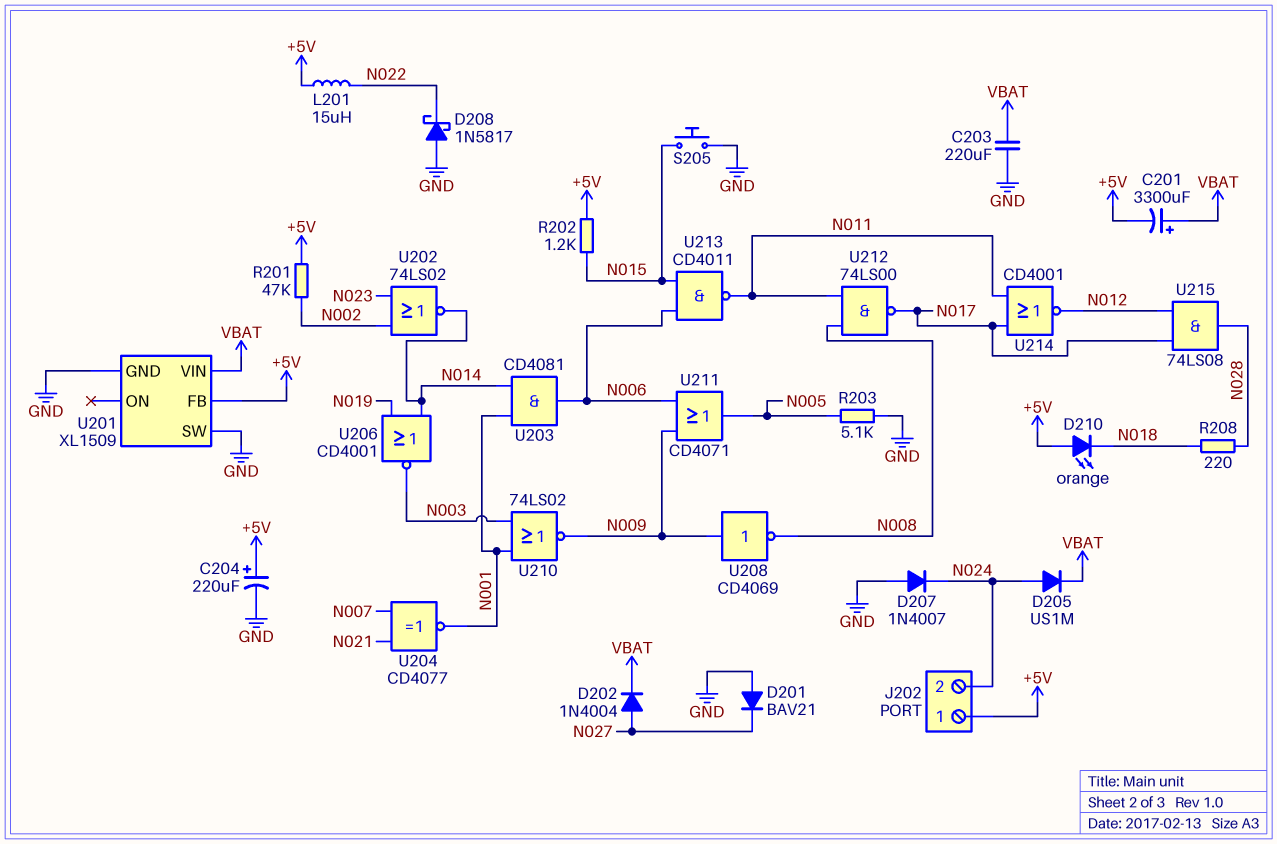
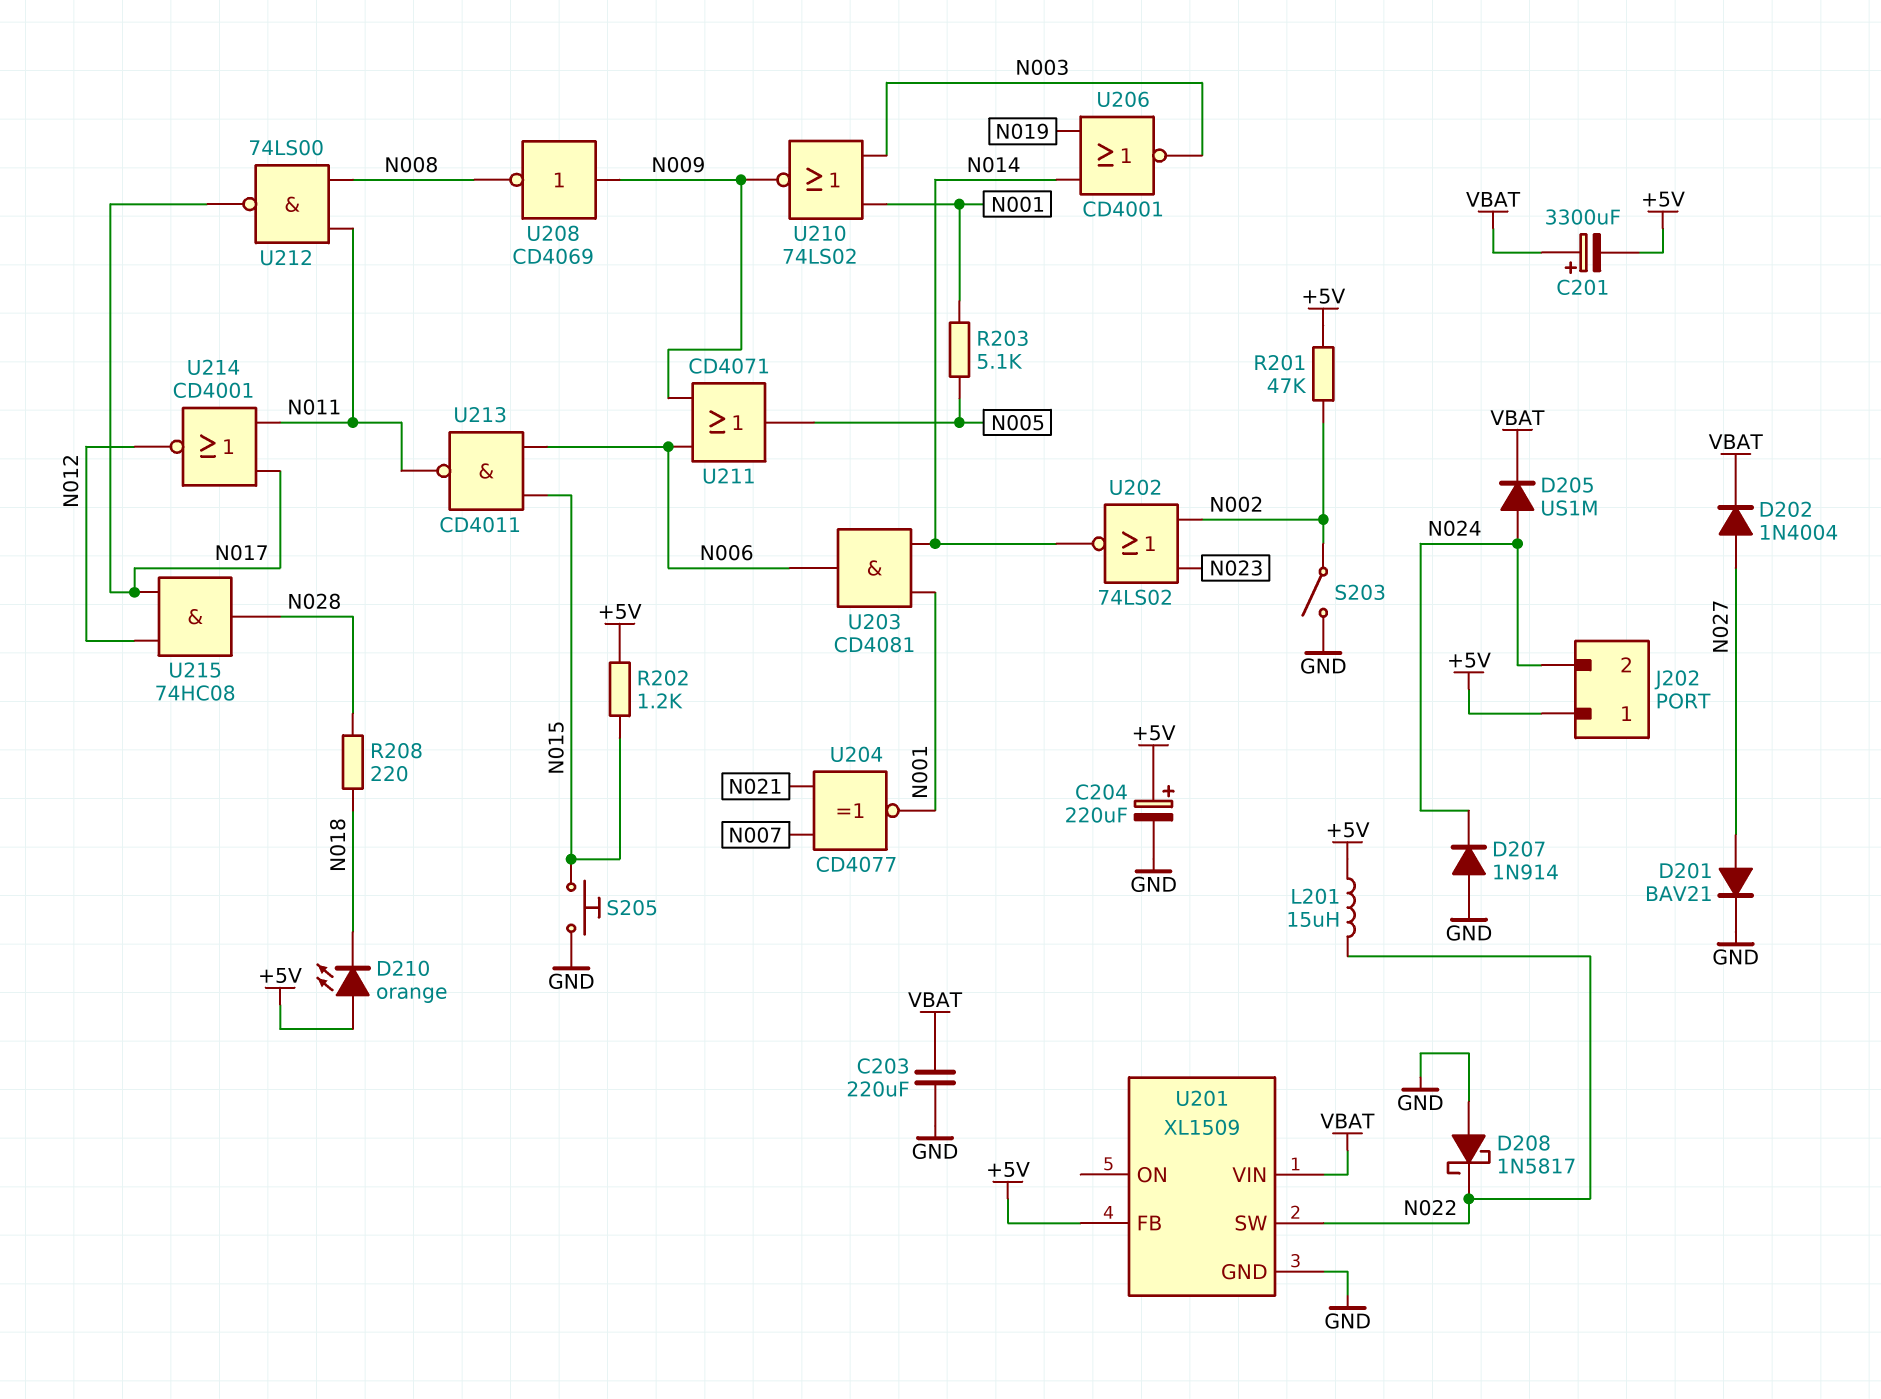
D201: diode BAV21 (A GND, K N027) -> diode BAV21 (A N027, K GND)
D207: diode 1N4007 (A GND, K N024) -> diode 1N914 (A GND, K N024)
R203: 5.1k (GND, N005) -> 5.1k (N001, N005)
S203: none -> switch (GND, N002)
U201 pin SW: GND -> N022
U215: AND 74LS08 (in N012, in N017, out N028) -> AND 74HC08 (in N012, in N017, out N028)

